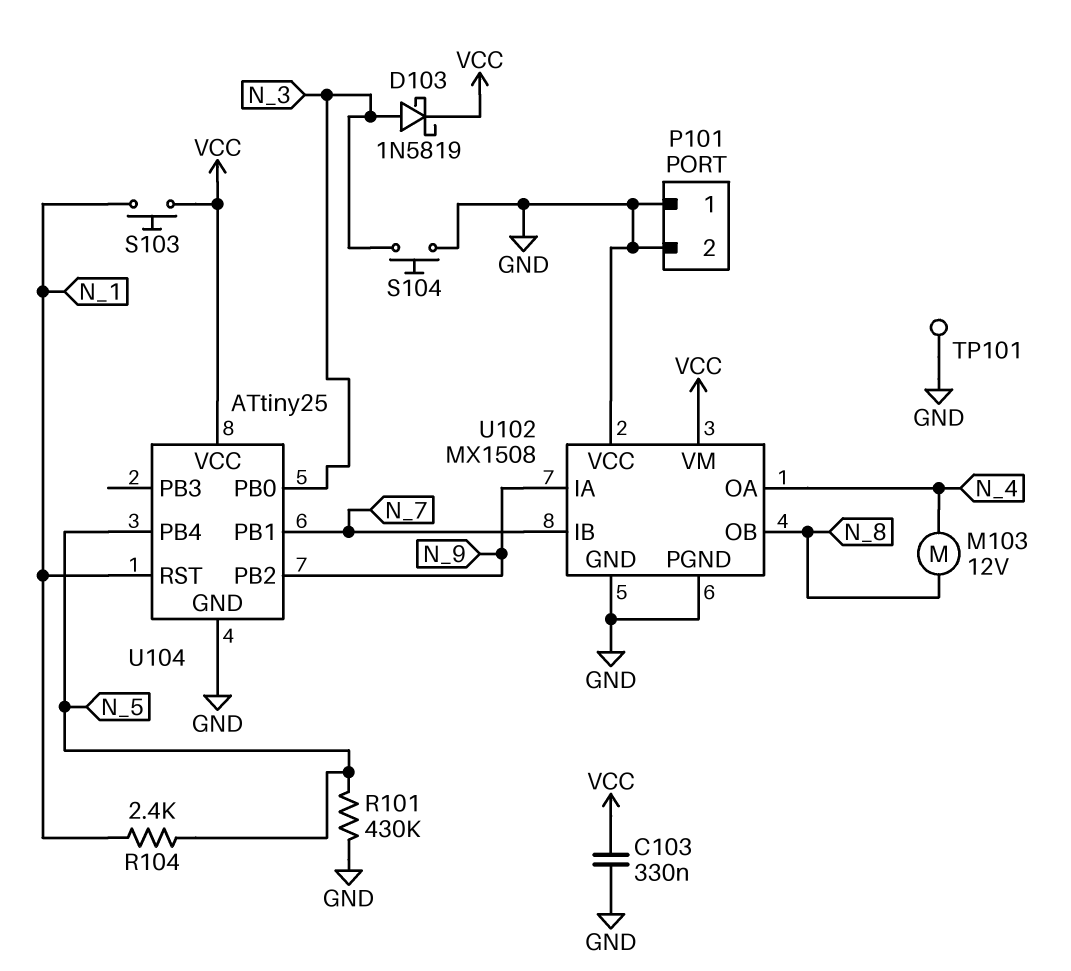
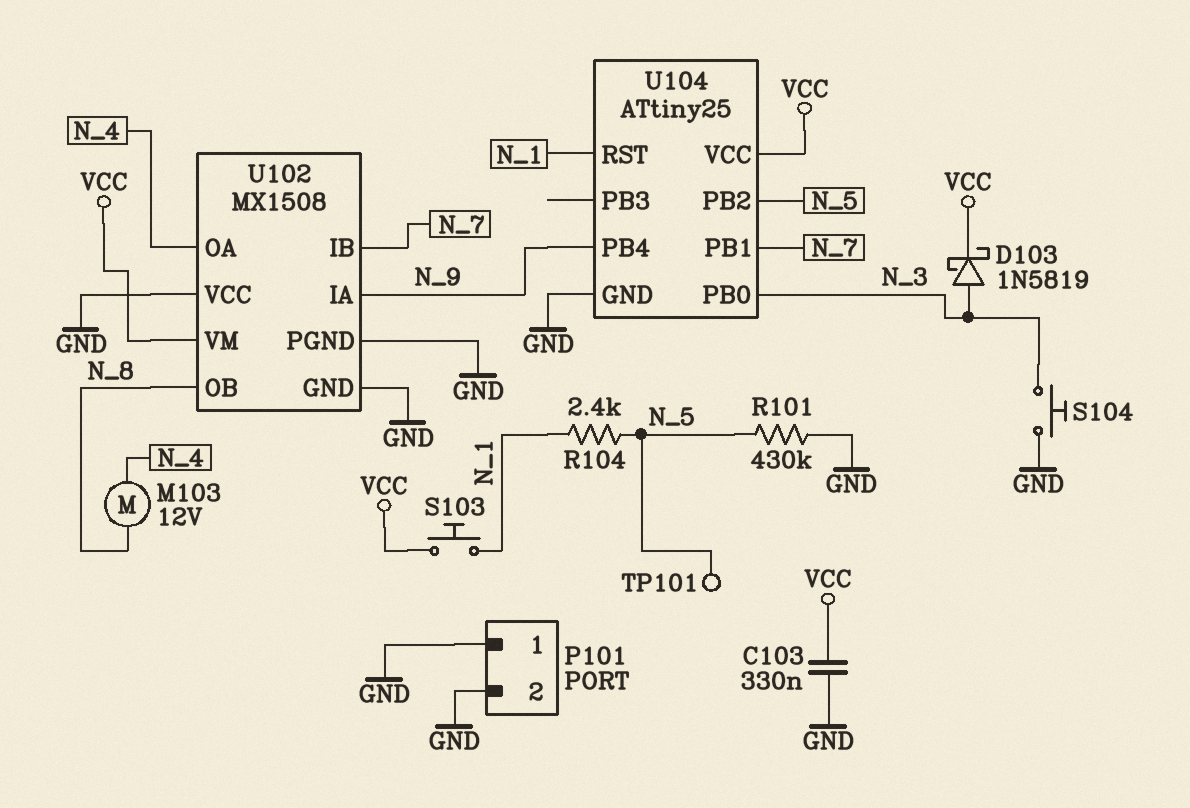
TP101: test point (GND) -> test point (N_5)
U104 pin PB2: N_9 -> N_5
U104 pin PB4: N_5 -> N_9

